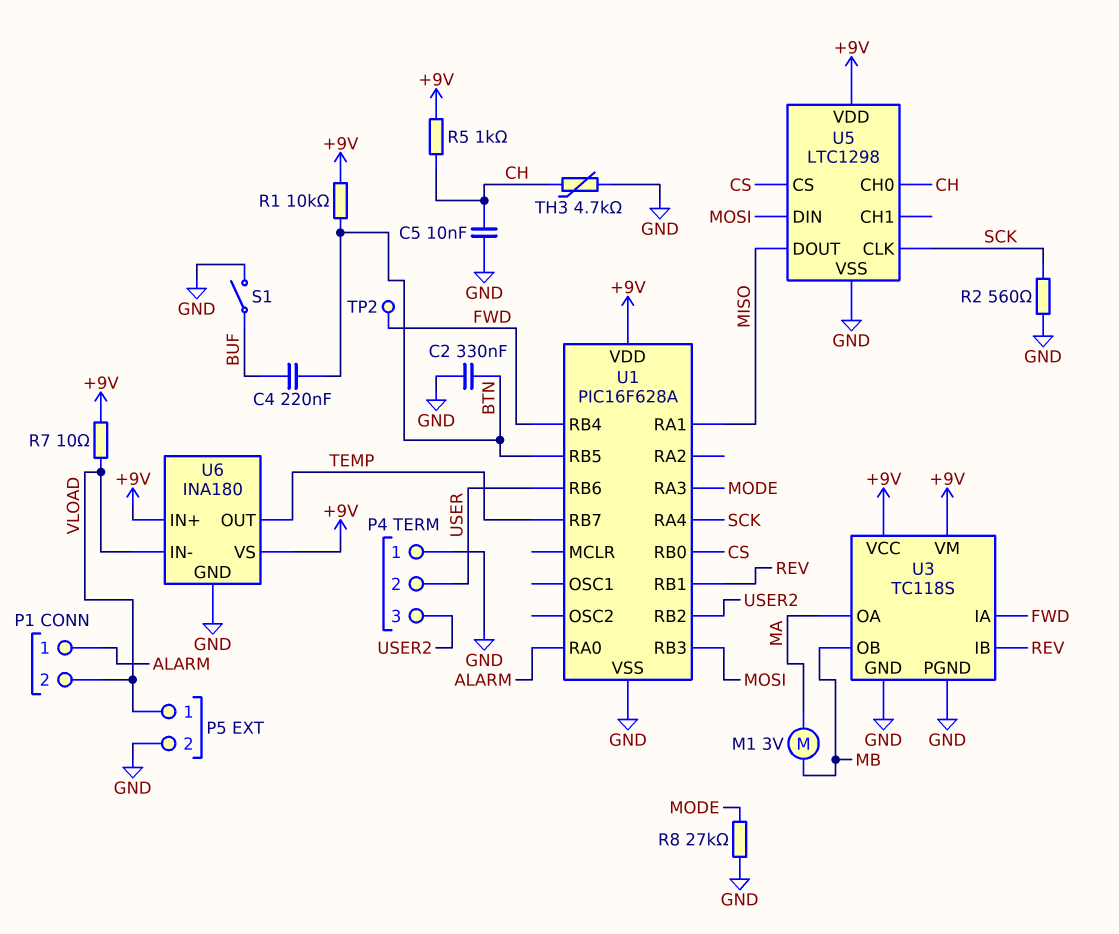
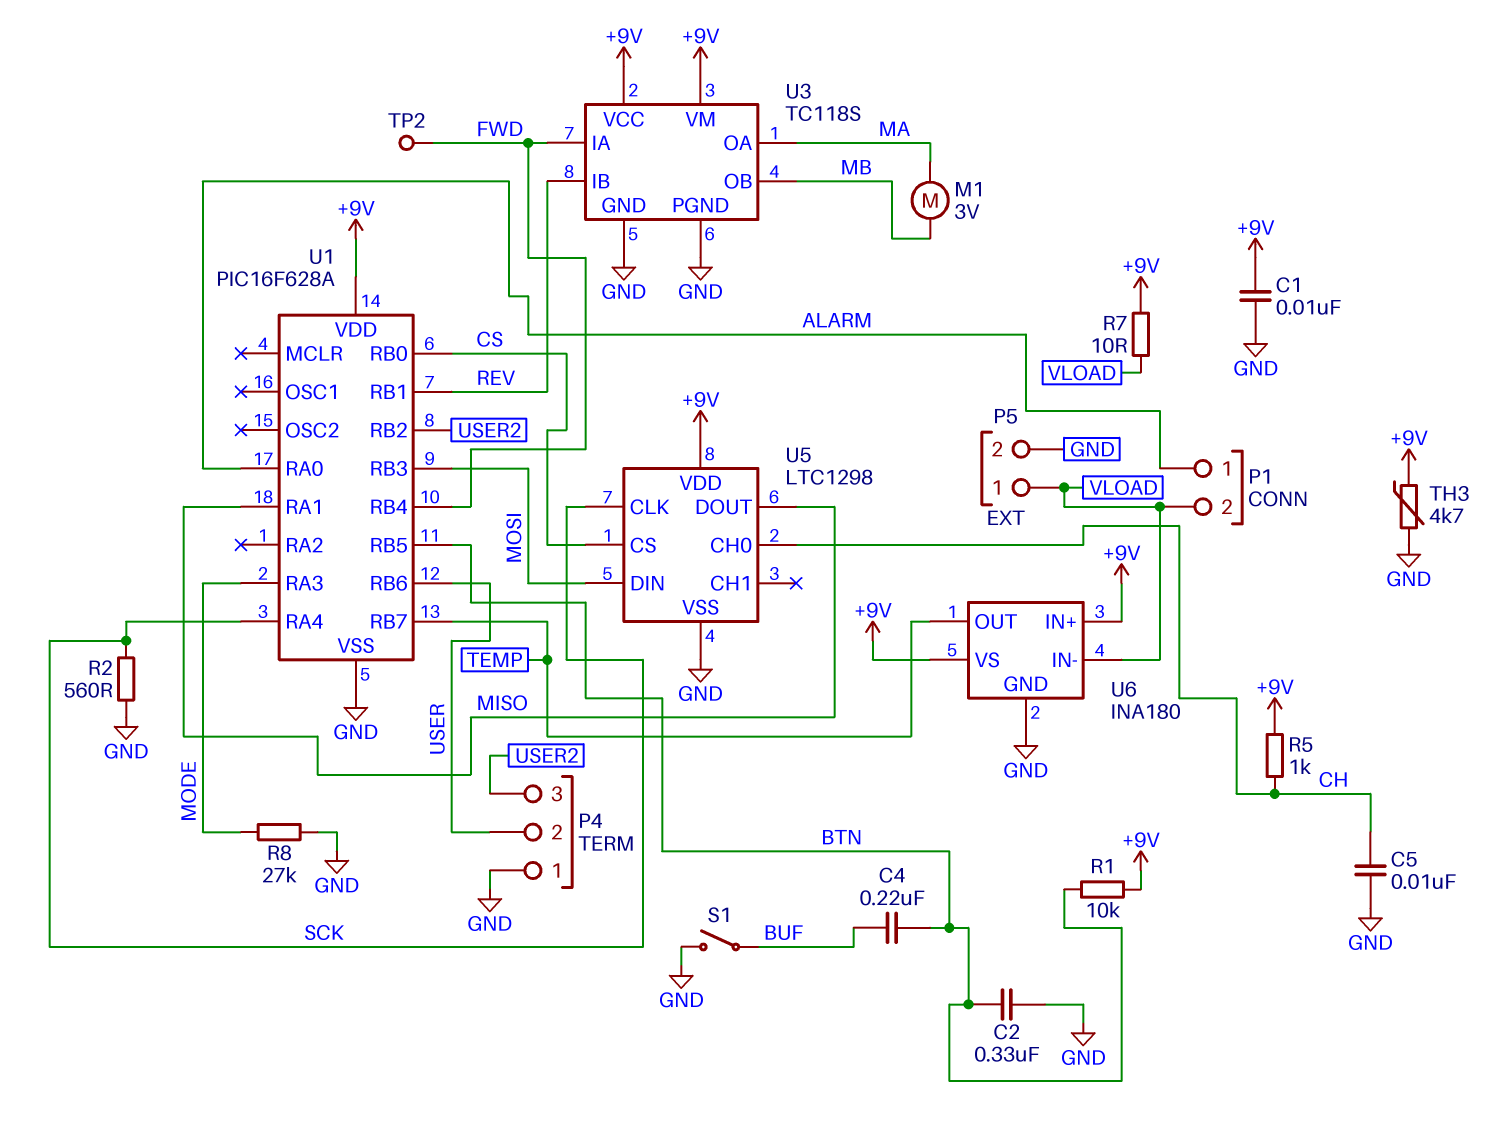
C1: none -> 10nF (+9V, GND)
TH3: 4.7k (CH, GND) -> 4.7k (+9V, GND)

